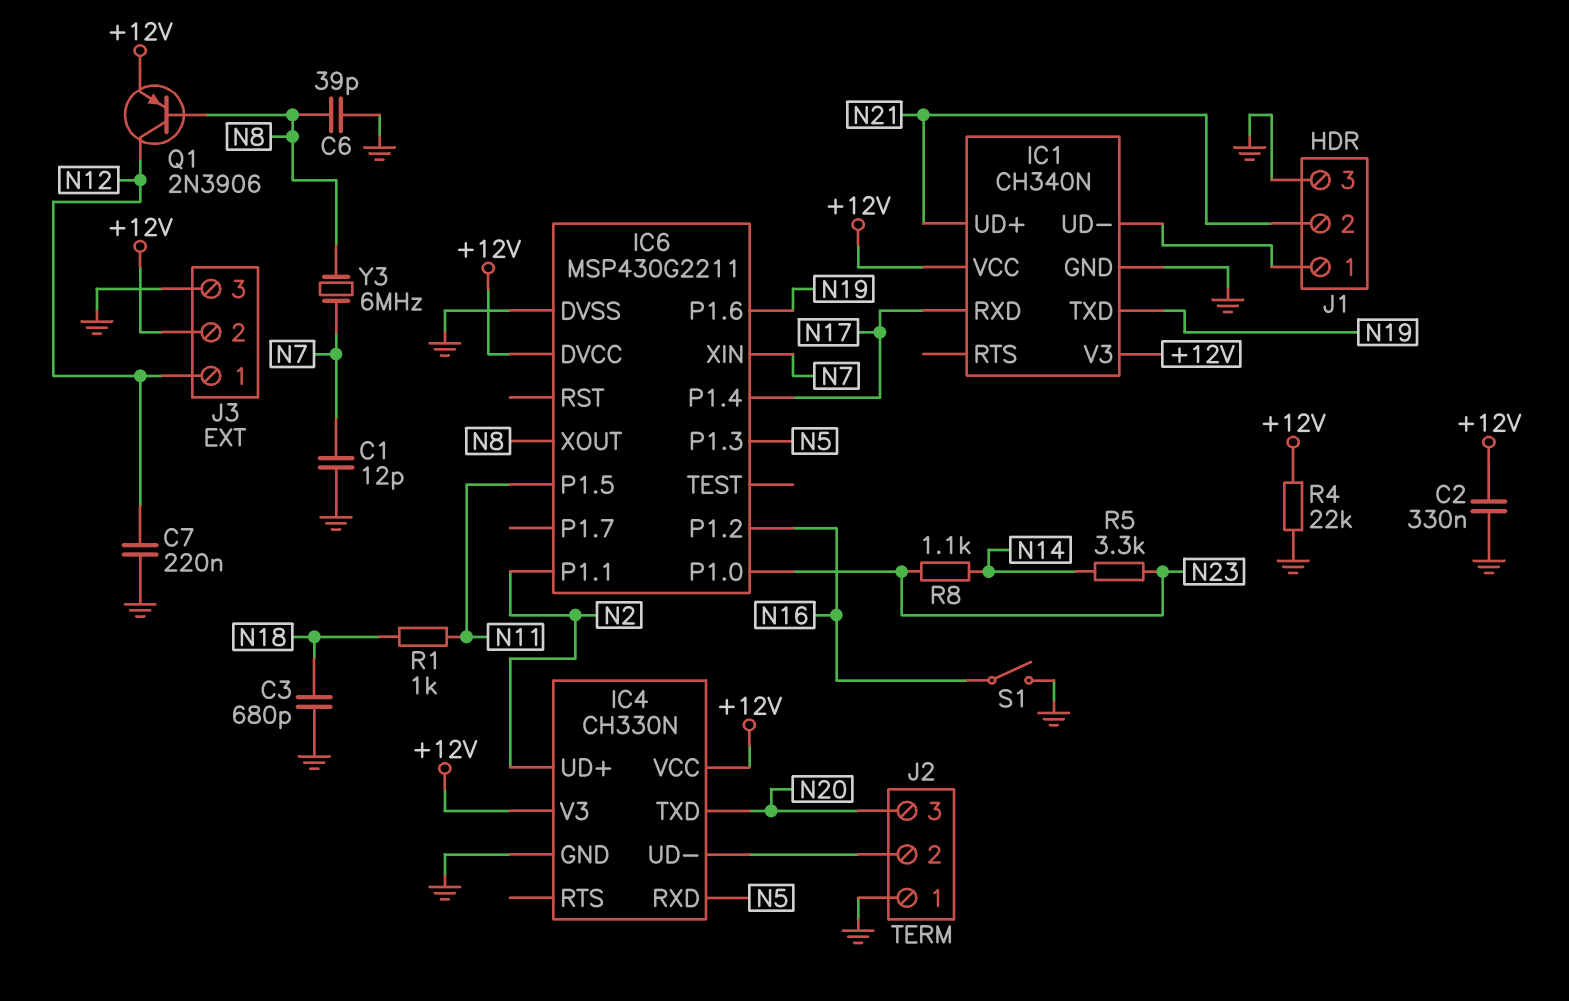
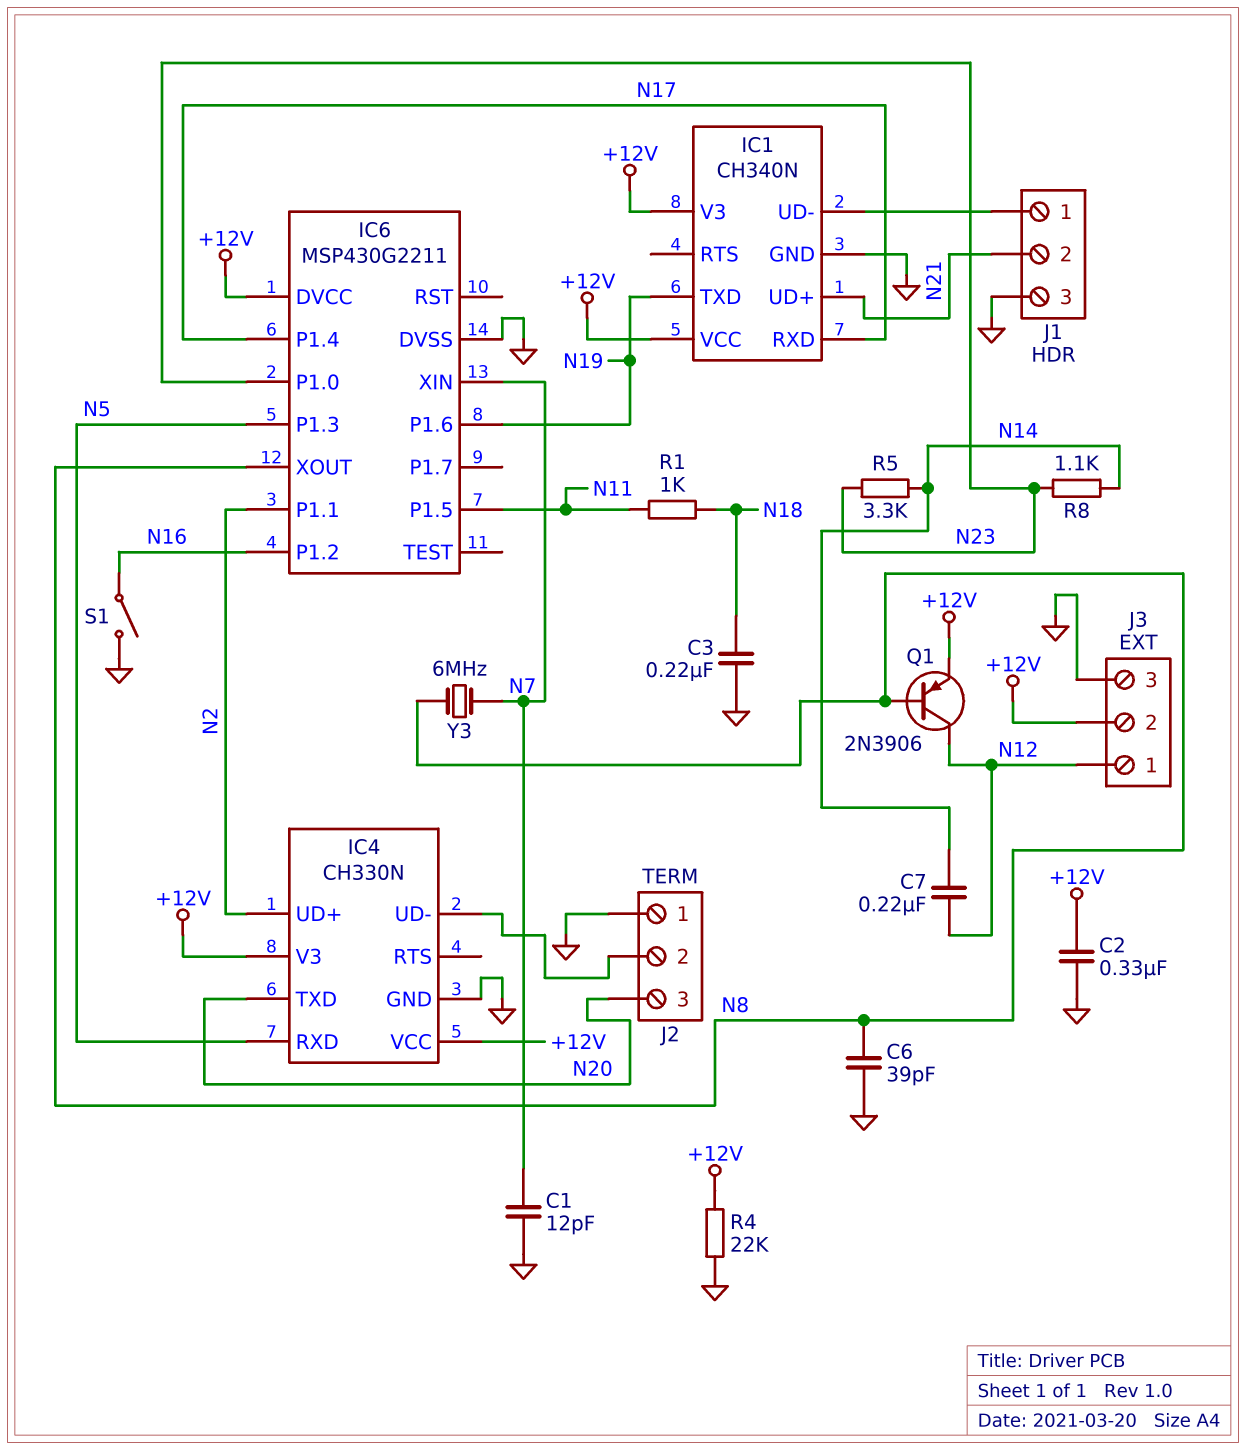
C3: 680pF (GND, N18) -> 220nF (GND, N18)
C7: 220nF (GND, N12) -> 220nF (N12, N14)

